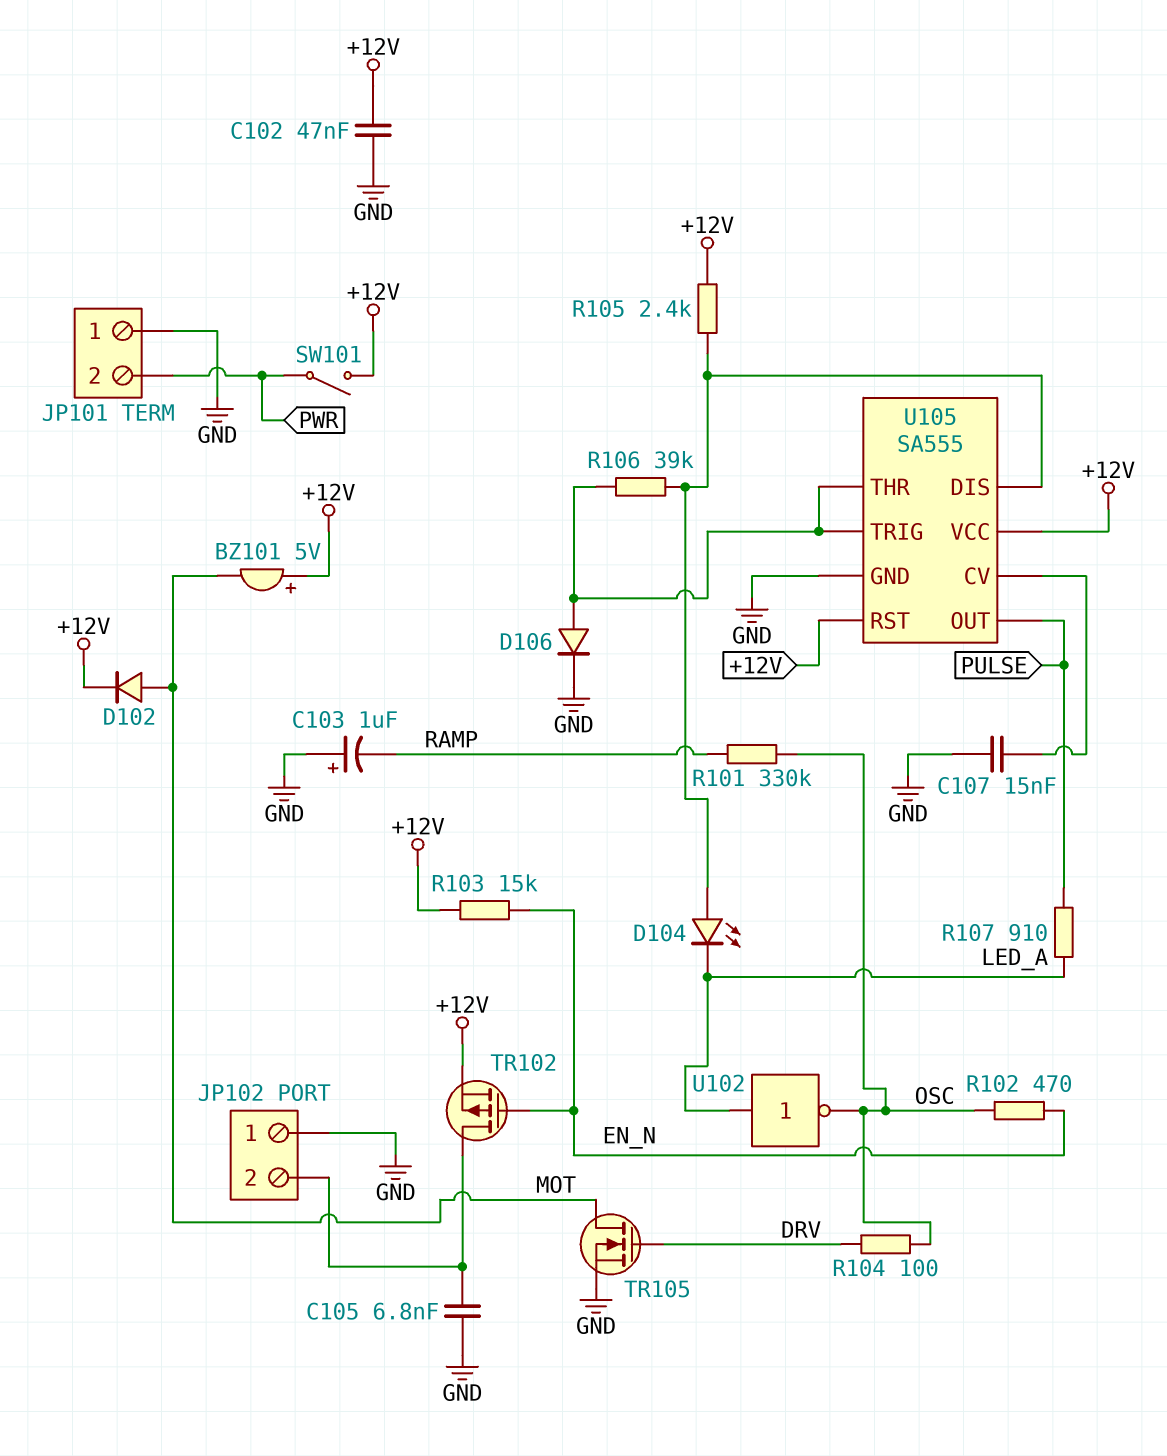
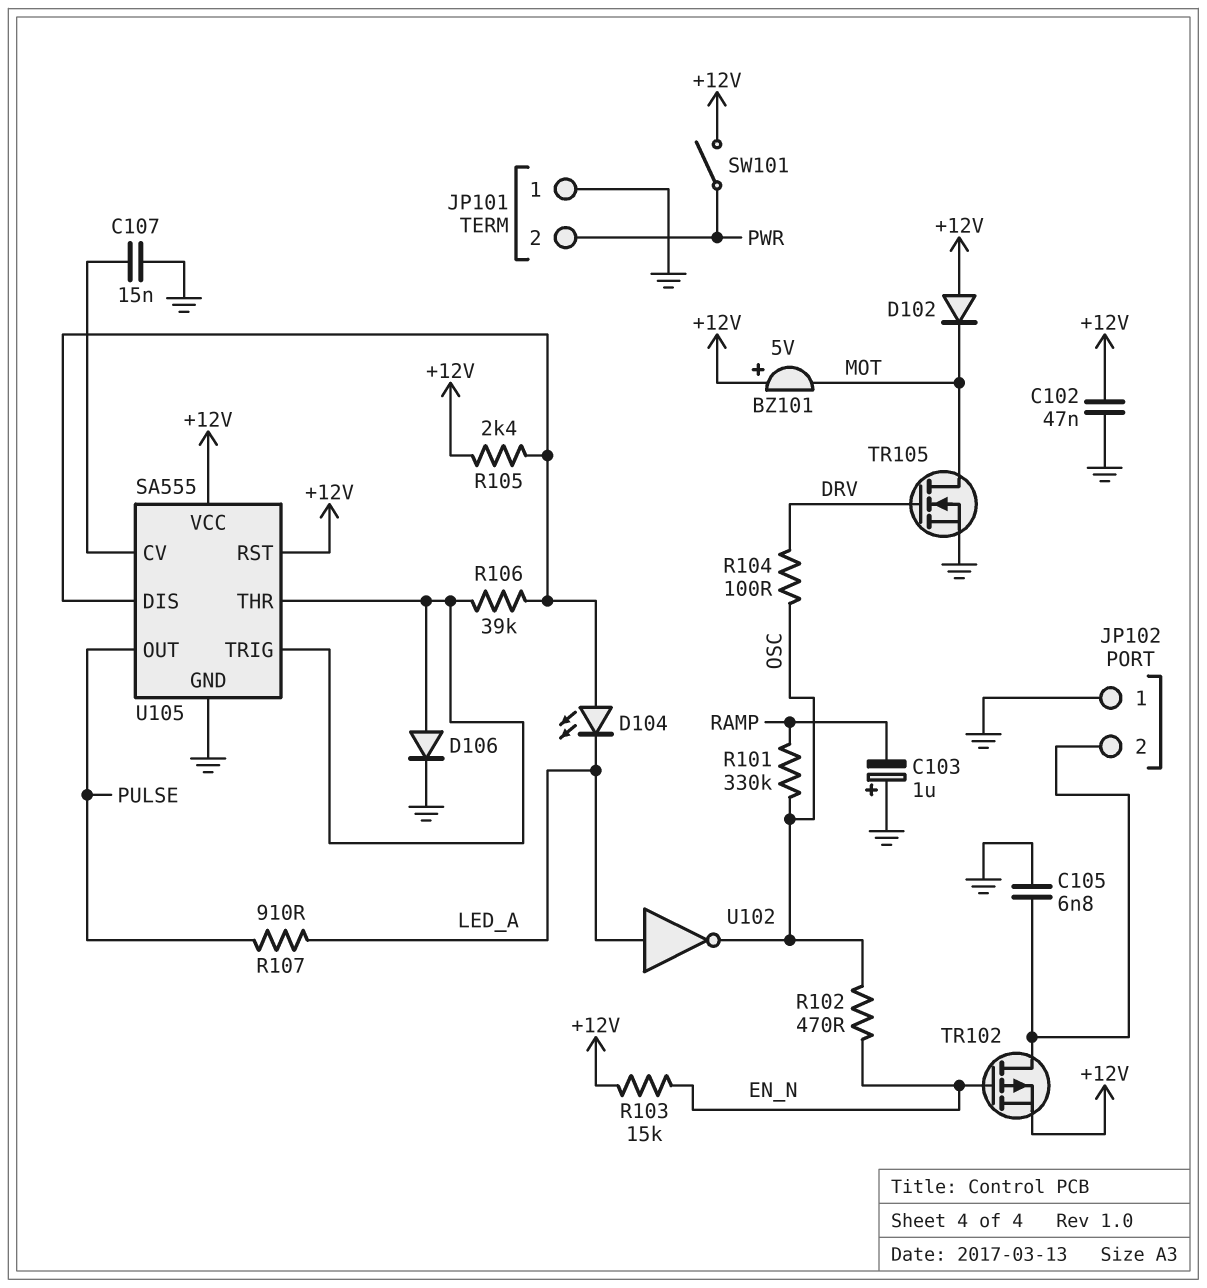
D102: diode (A MOT, K +12V) -> diode (A +12V, K MOT)

